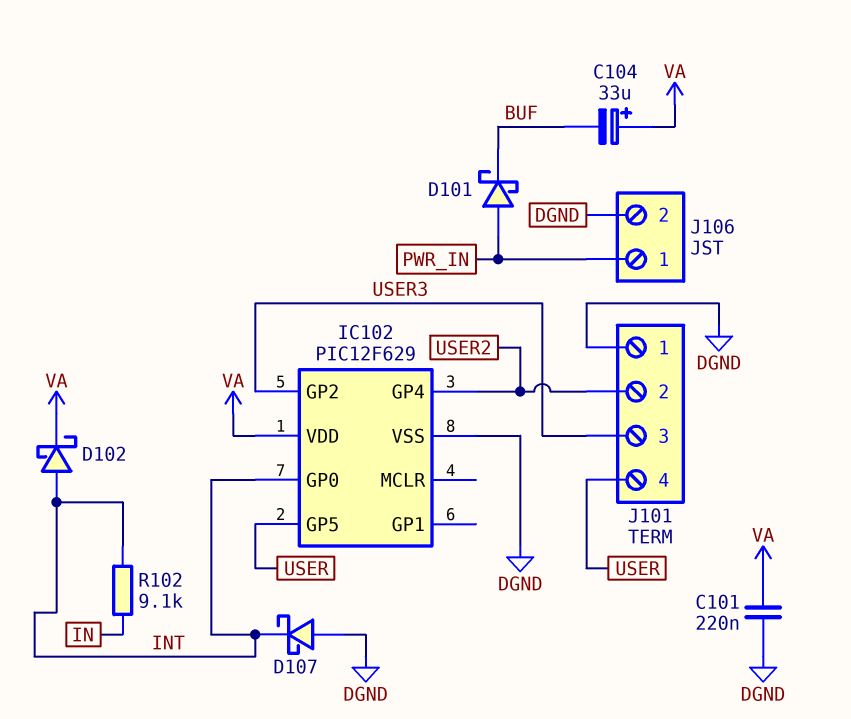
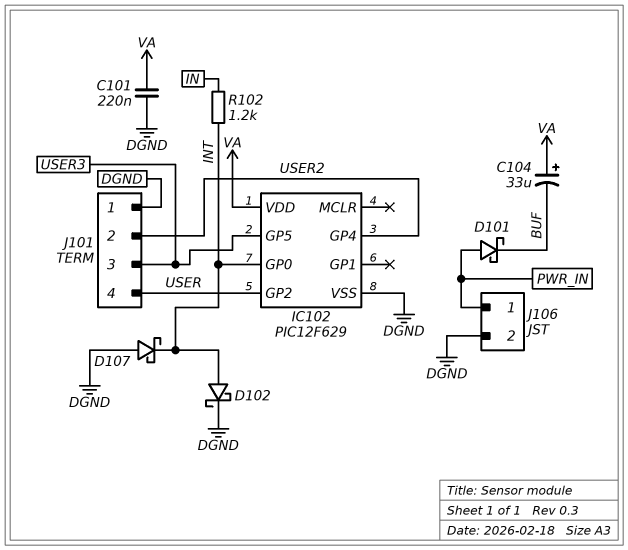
D102: schottky (A INT, K VA) -> schottky (A INT, K DGND)
IC102 pin GP2: USER3 -> USER
IC102 pin GP5: USER -> USER3
R102: 9.1k (IN, INT) -> 1.2k (IN, INT)

